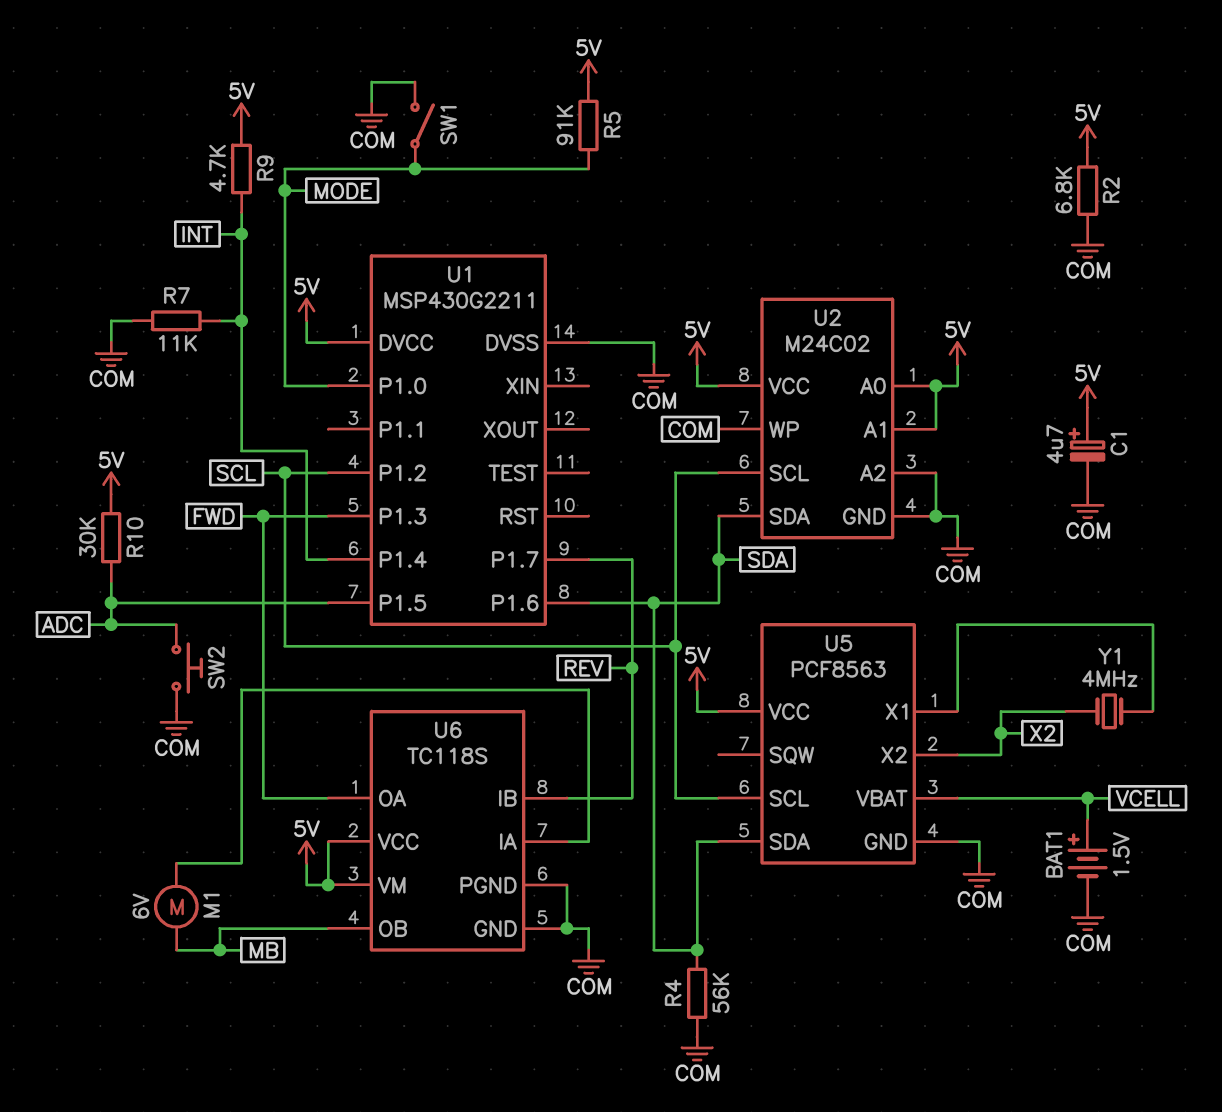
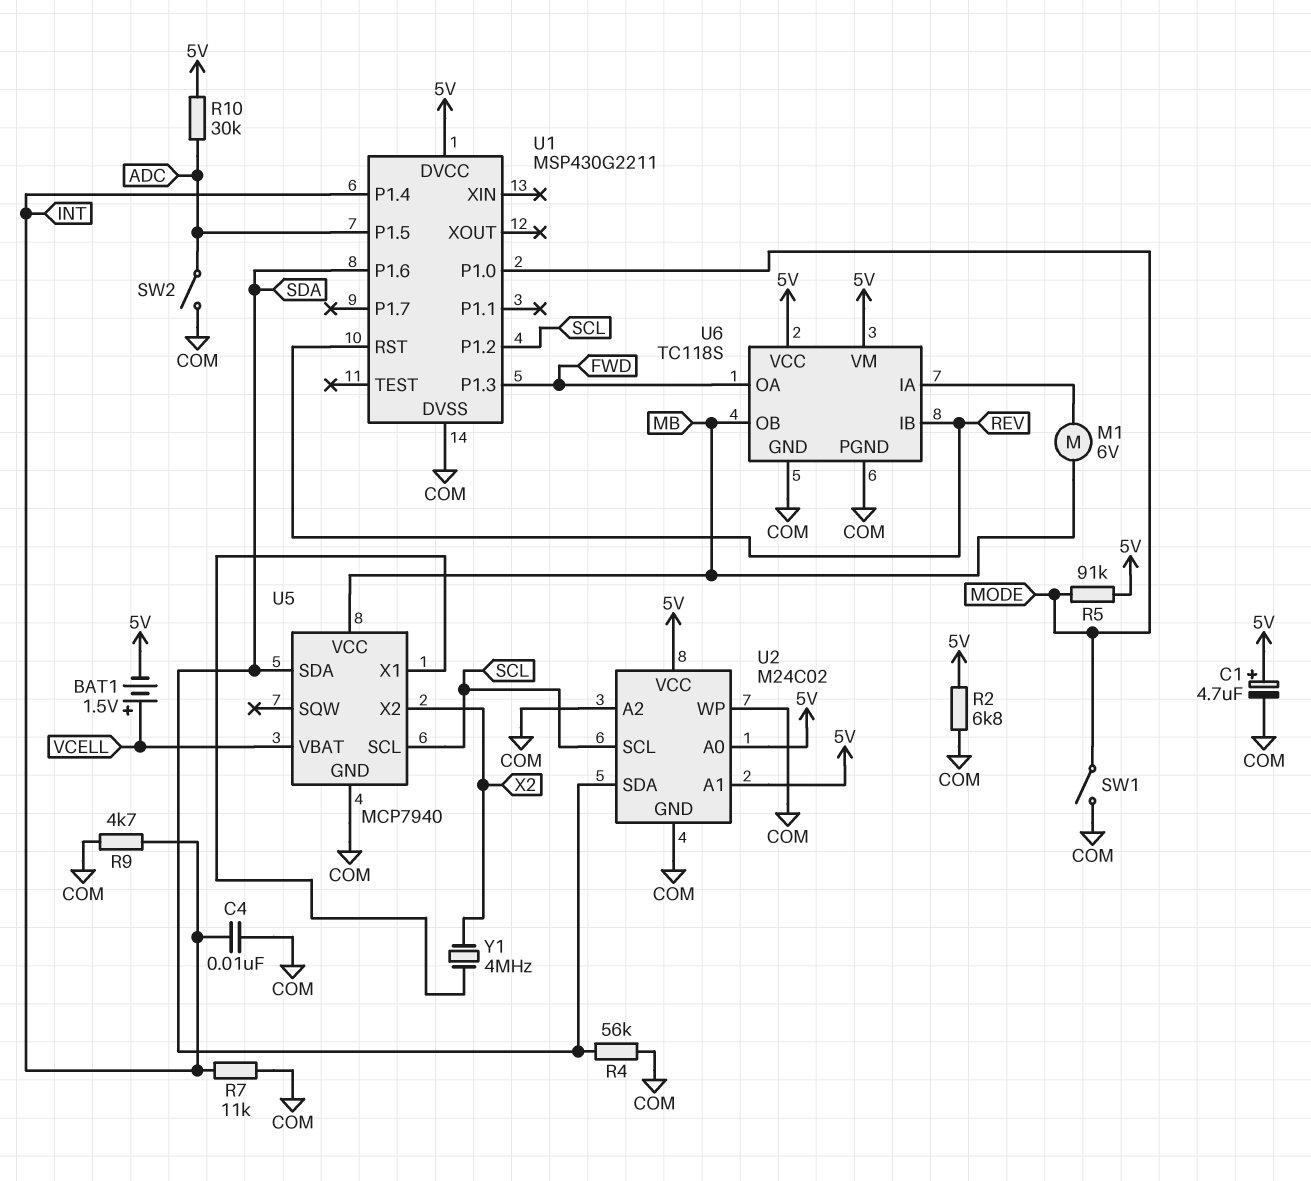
BAT1: 1.5V (plus VCELL, minus COM) -> 1.5V (plus VCELL, minus 5V)
C4: none -> 10nF (COM, INT)
R9: 4.7k (5V, INT) -> 4.7k (COM, INT)
SW2: button (ADC, COM) -> switch (ADC, COM)
U1 pin P1.7: REV -> none
U1 pin RST: none -> REV
U5: PCF8563 -> MCP7940
U5 pin VCC: 5V -> MB

